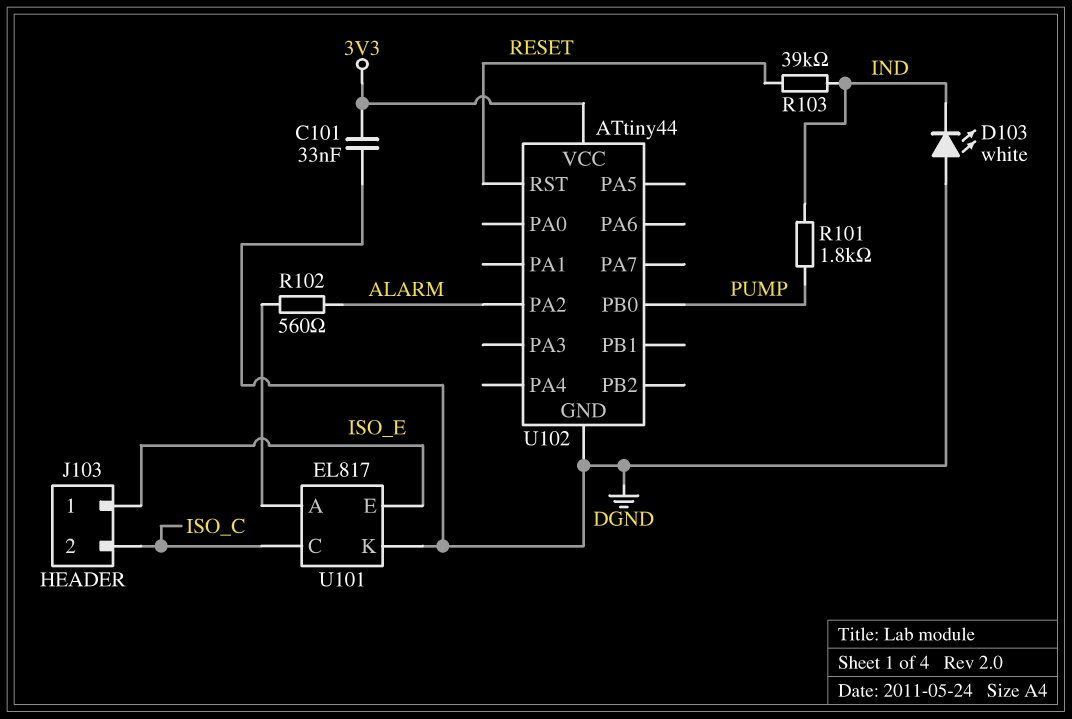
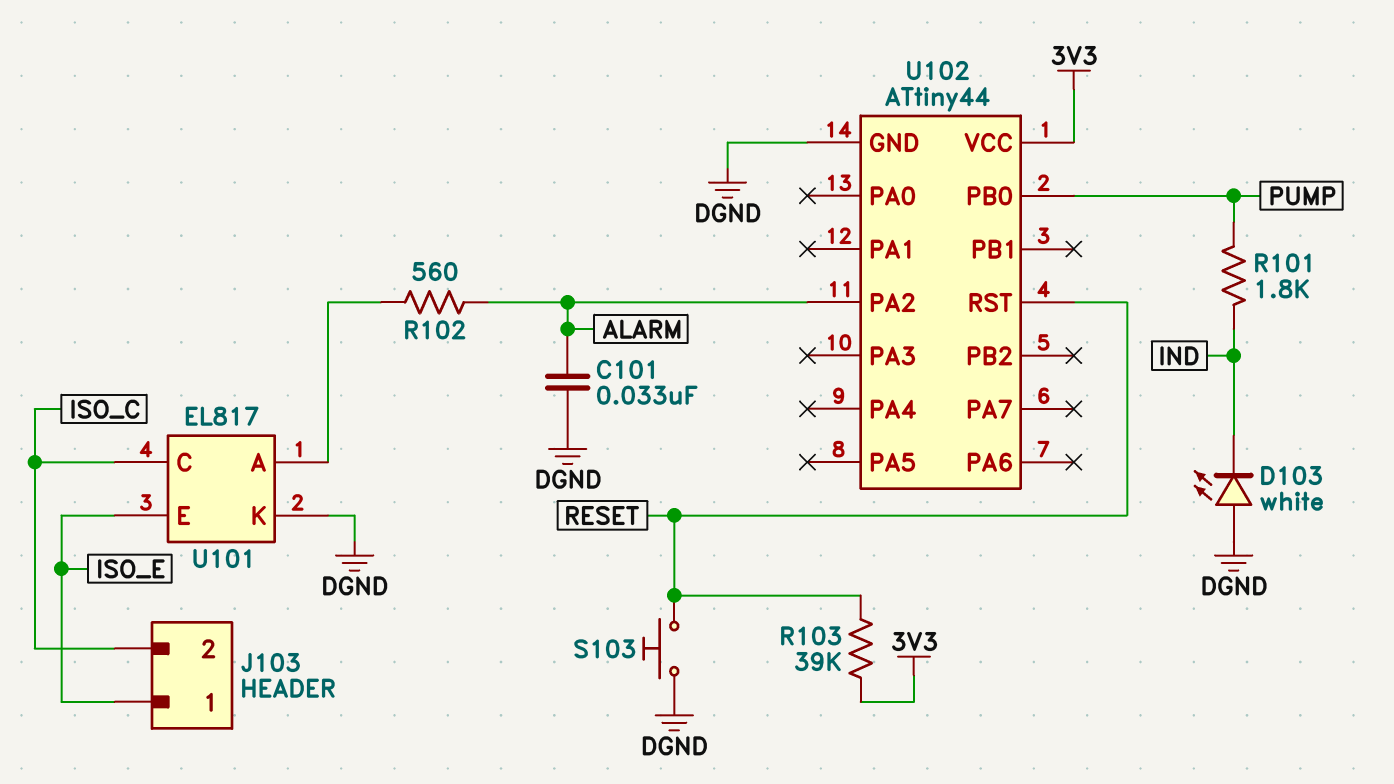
C101: 33nF (3V3, DGND) -> 33nF (ALARM, DGND)
R103: 39k (IND, RESET) -> 39k (3V3, RESET)
S103: none -> button (DGND, RESET)

